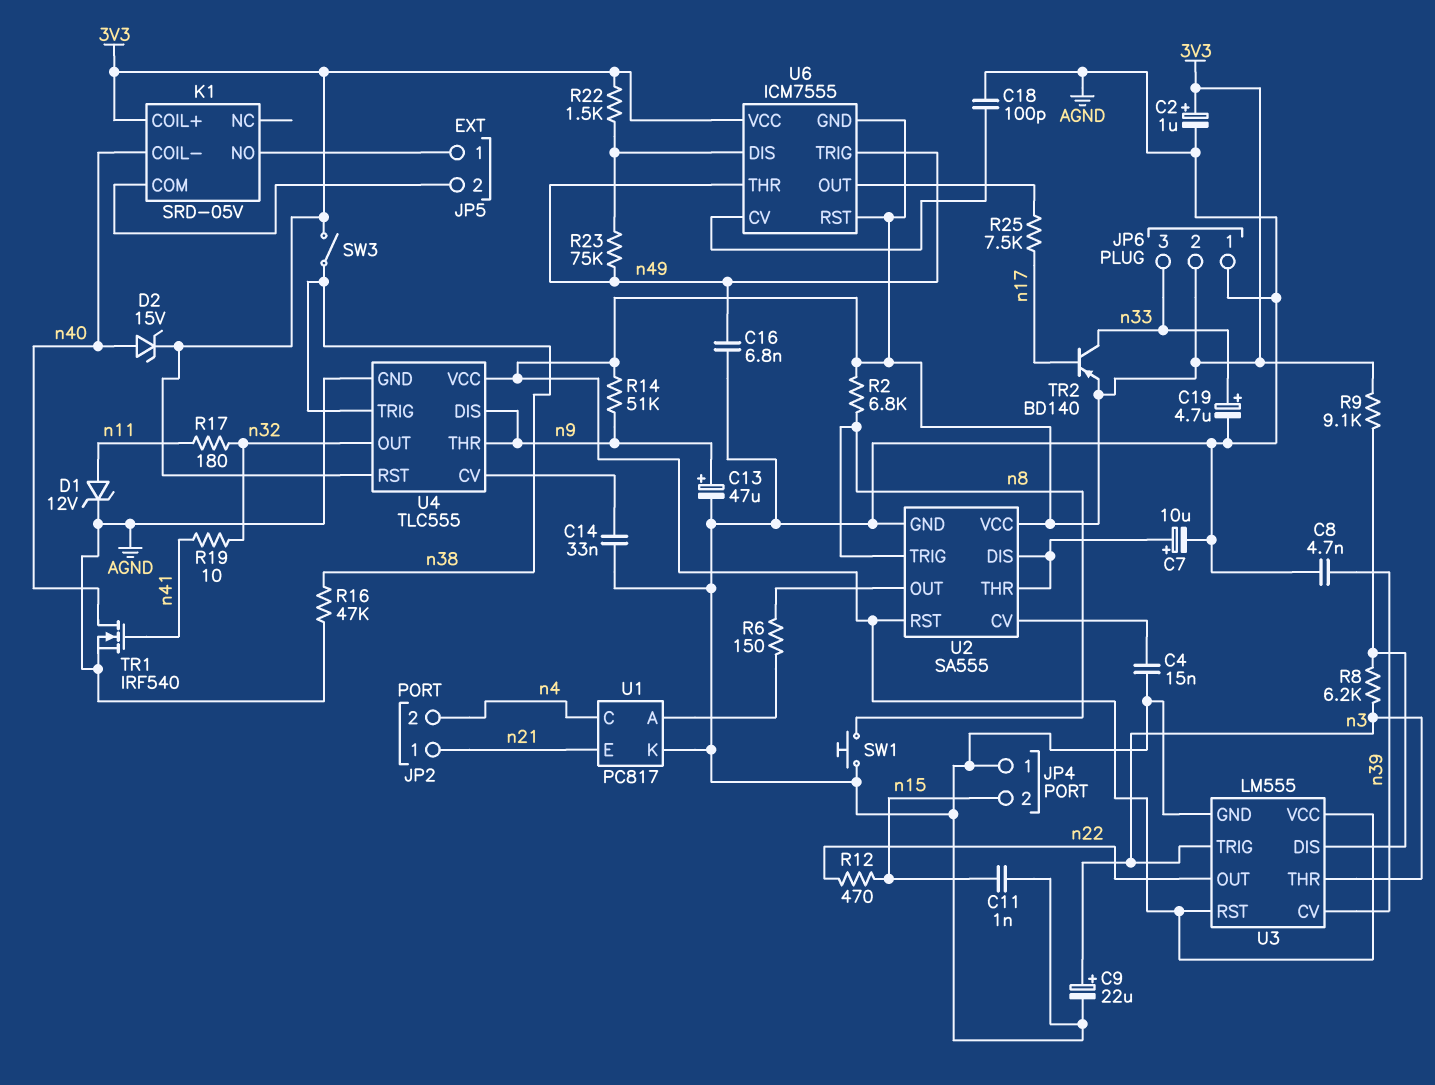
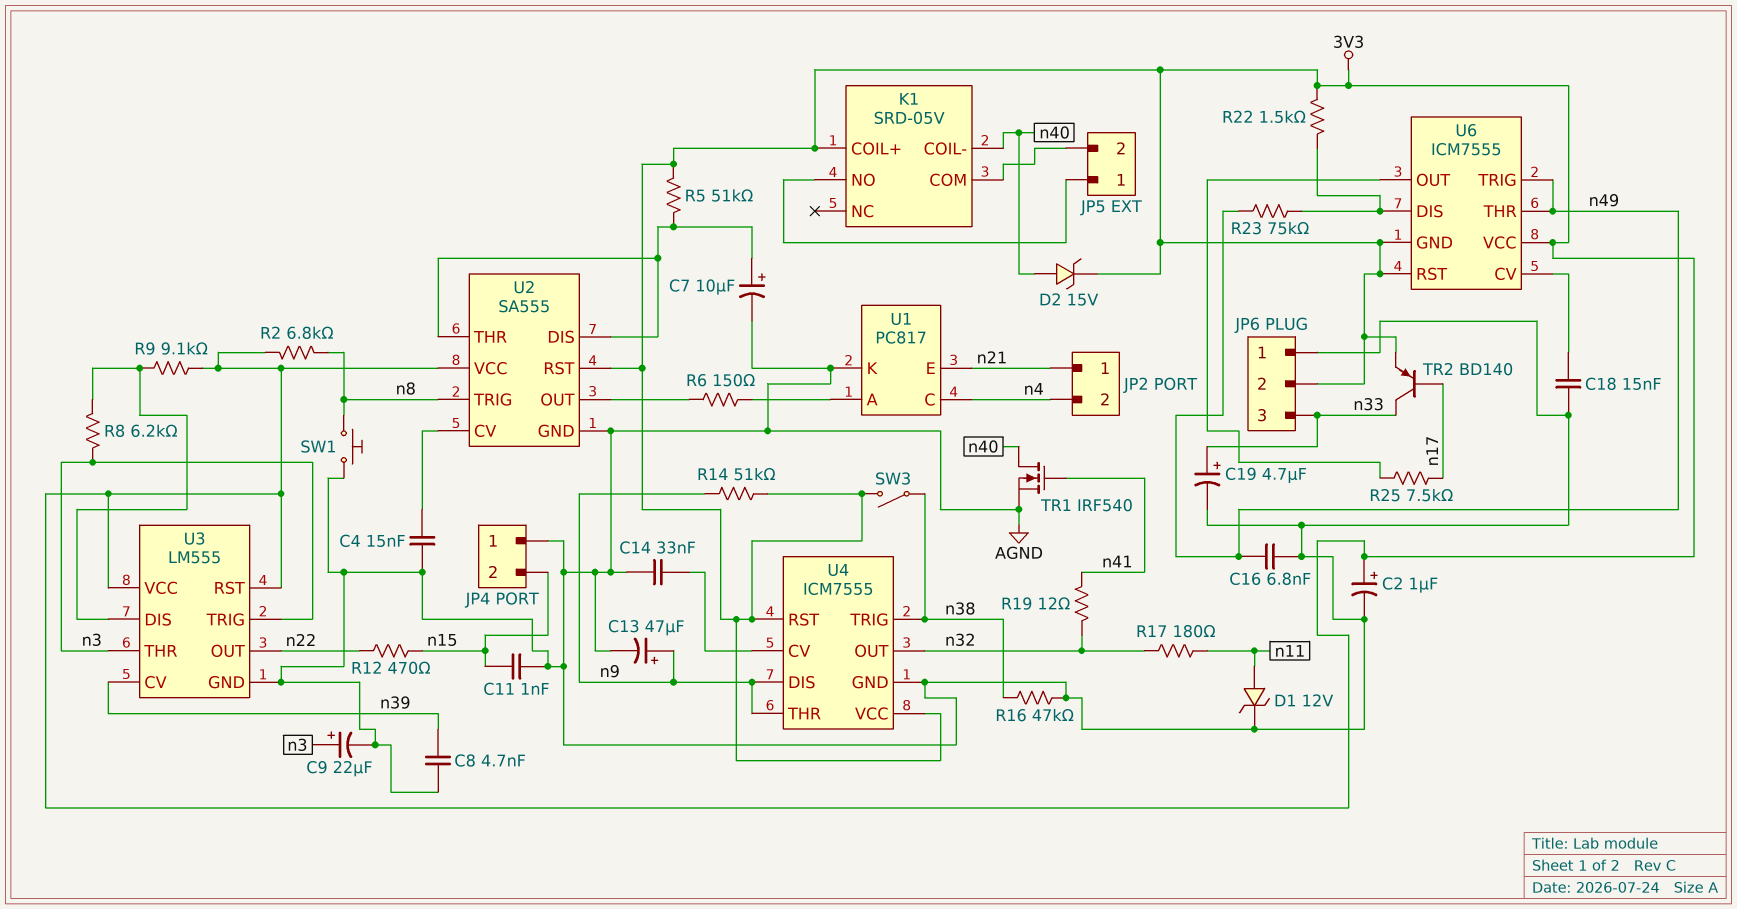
C18: 100pF (AGND, U6/CV) -> 15nF (AGND, U6/CV)
R5: none -> 51k (3V3, U2/DIS)
R19: 10 (n32, n41) -> 12 (n32, n41)
U4: TLC555 -> ICM7555

